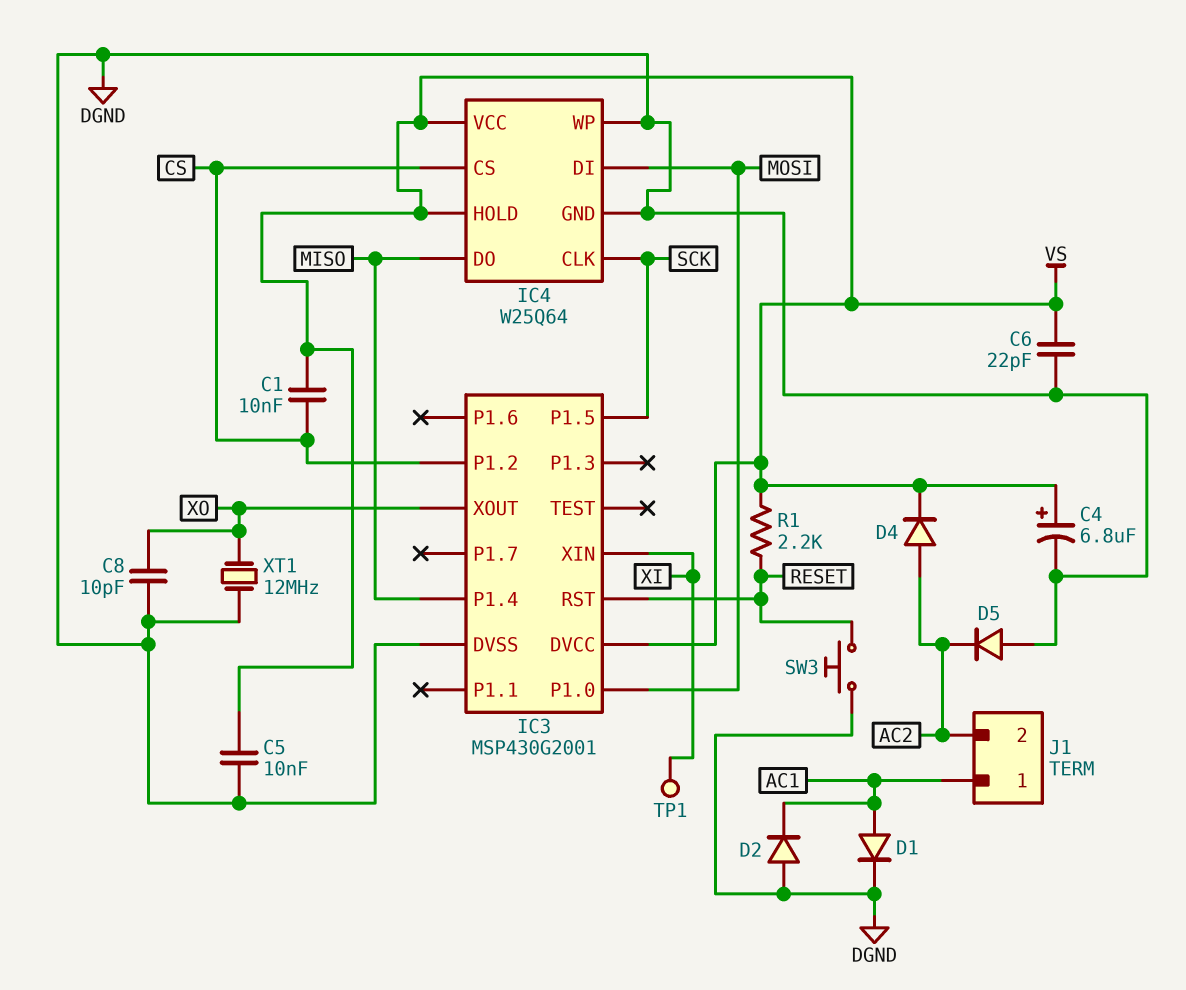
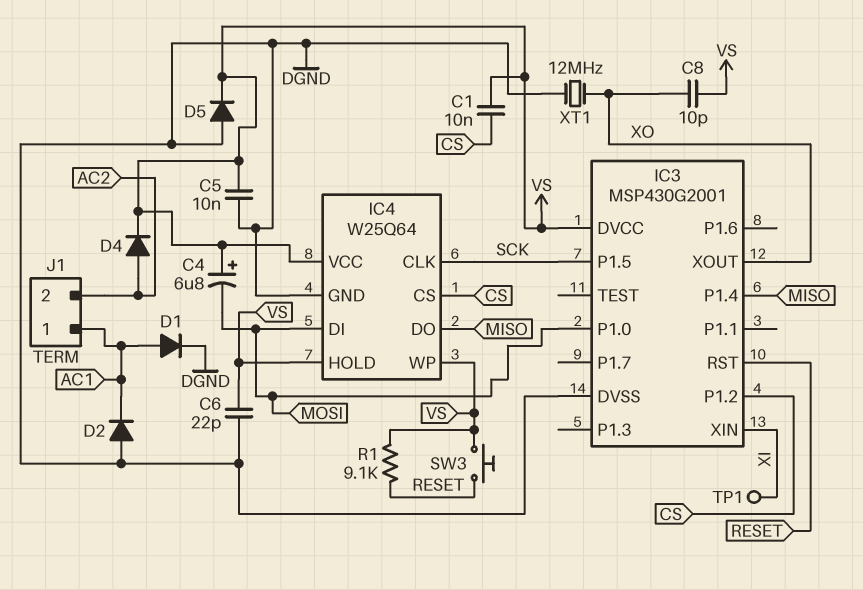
C4: 6.8uF (plus VS, minus DGND) -> 6.8uF (plus VS, minus MOSI)
C8: 10pF (DGND, XO) -> 10pF (VS, XO)
D5: diode (A DGND, K AC2) -> diode (A DGND, K VS)
IC4 pin WP: DGND -> VS
R1: 2.2k (RESET, VS) -> 9.1k (RESET, VS)
SW3: button (DGND, RESET) -> button (RESET, VS)

